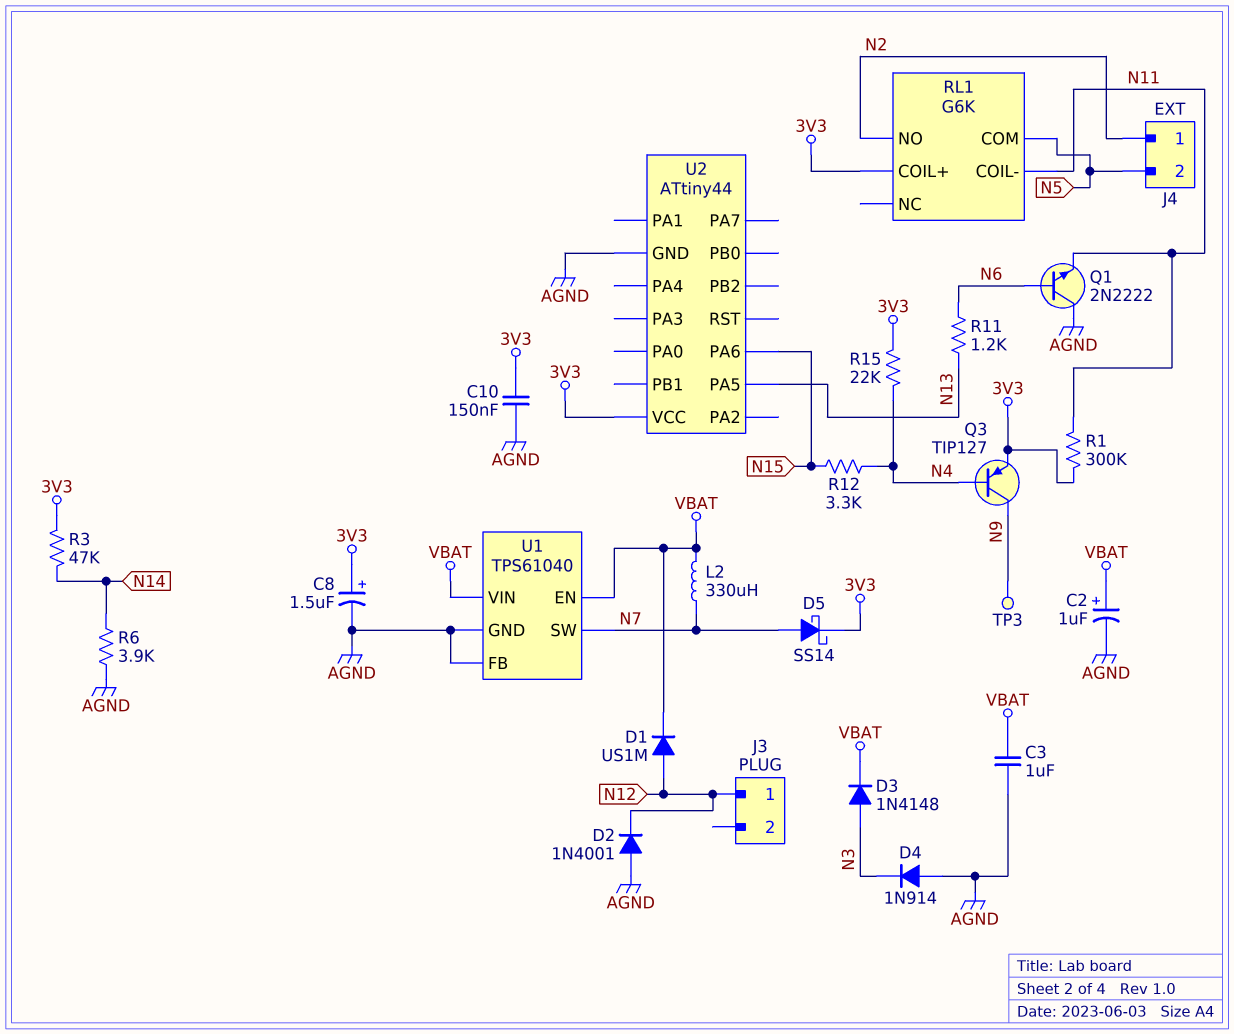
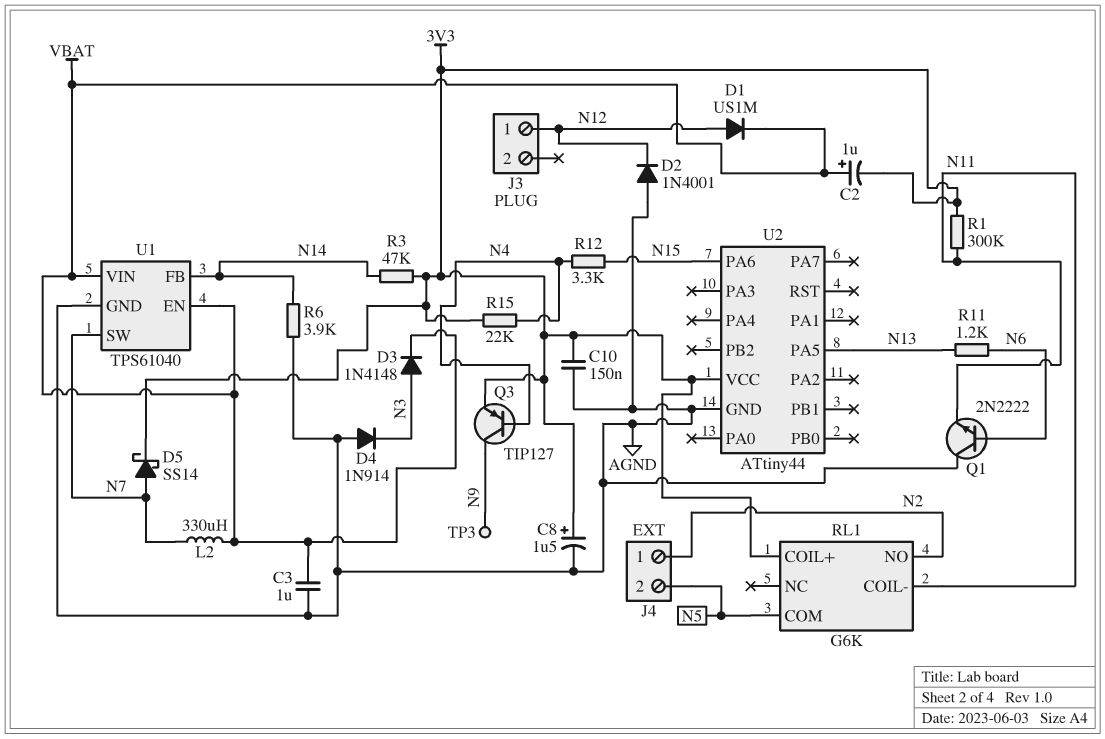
C2: 1uF (plus VBAT, minus AGND) -> 1uF (plus VBAT, minus 3V3)
U1 pin FB: AGND -> N14

